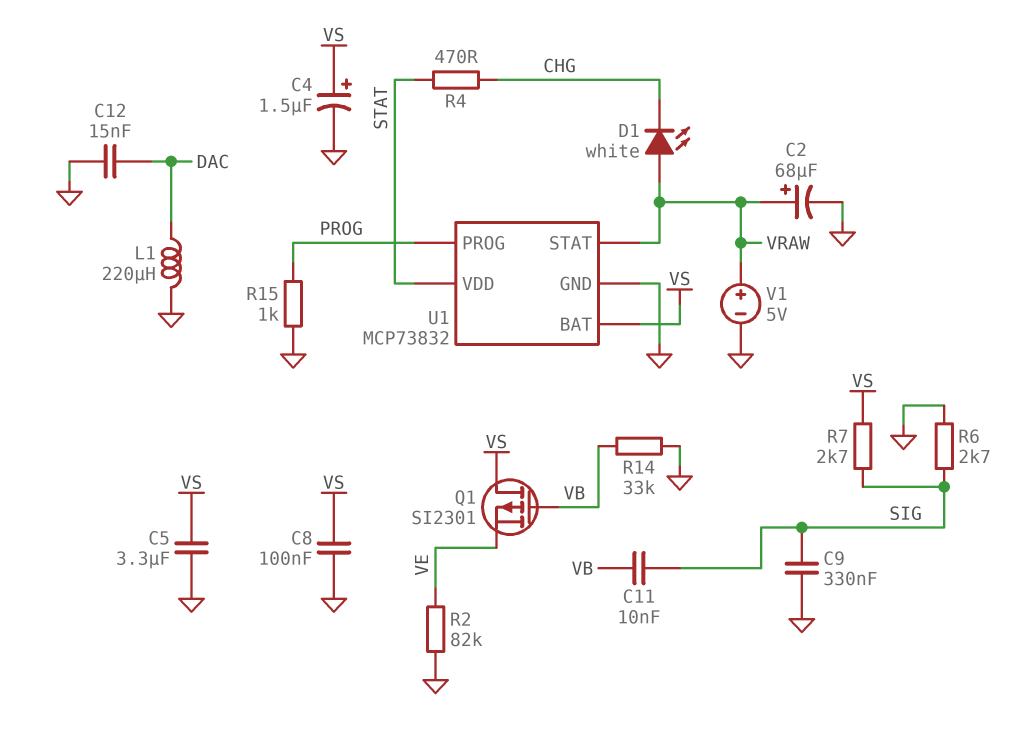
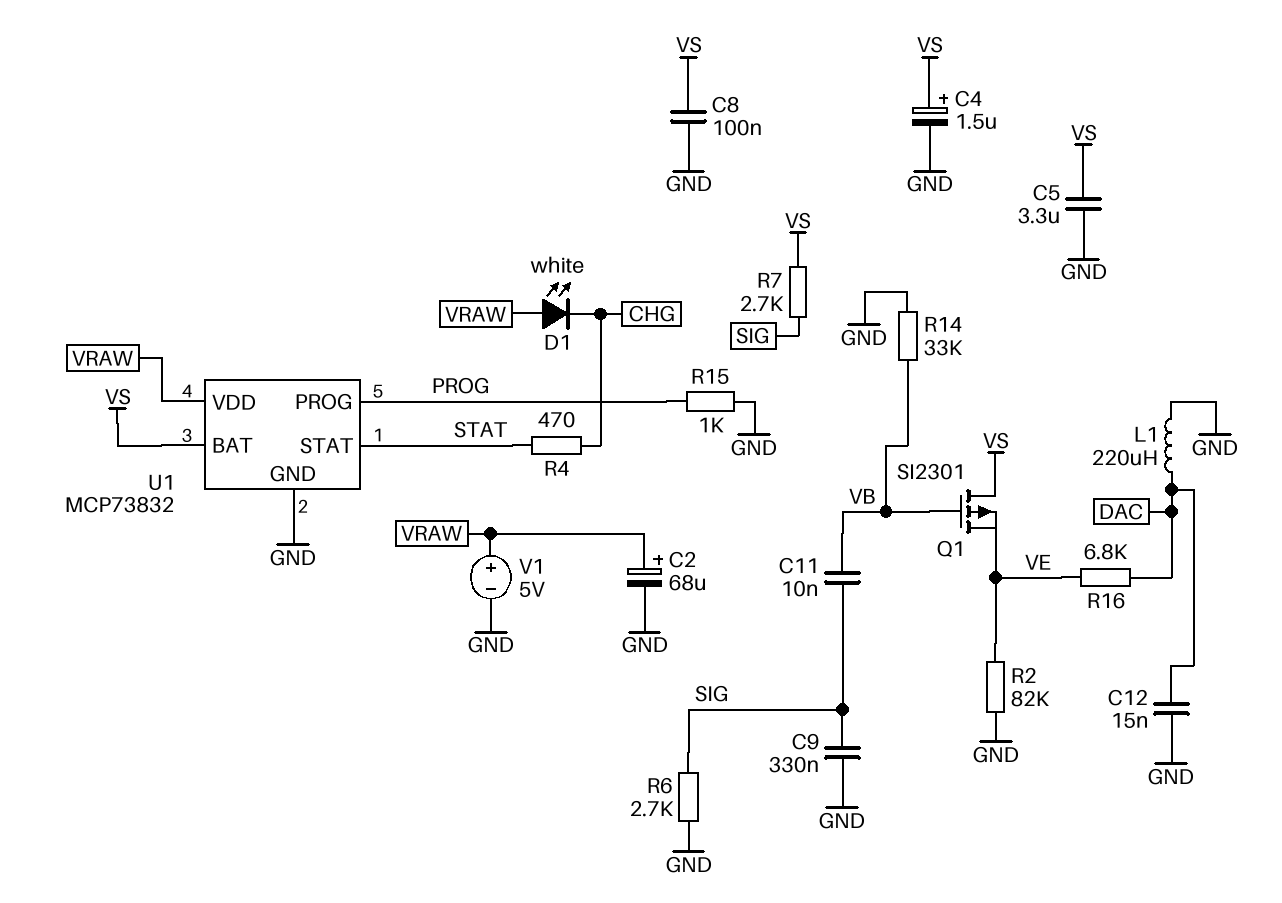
R16: none -> 6.8k (DAC, VE)
U1 pin STAT: VRAW -> STAT
U1 pin VDD: STAT -> VRAW

